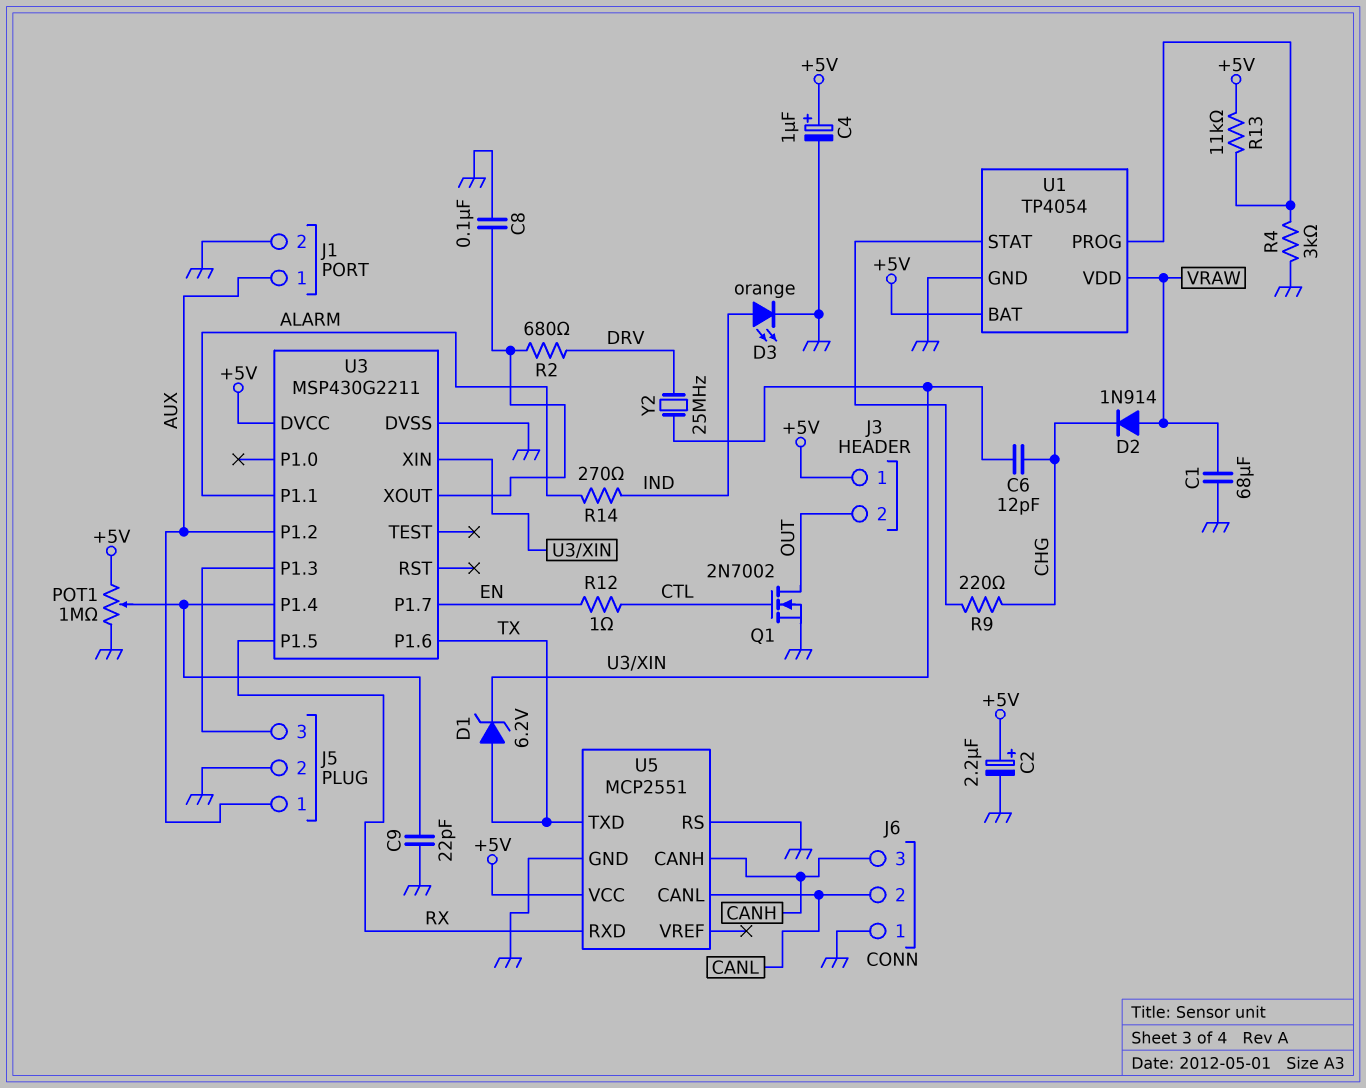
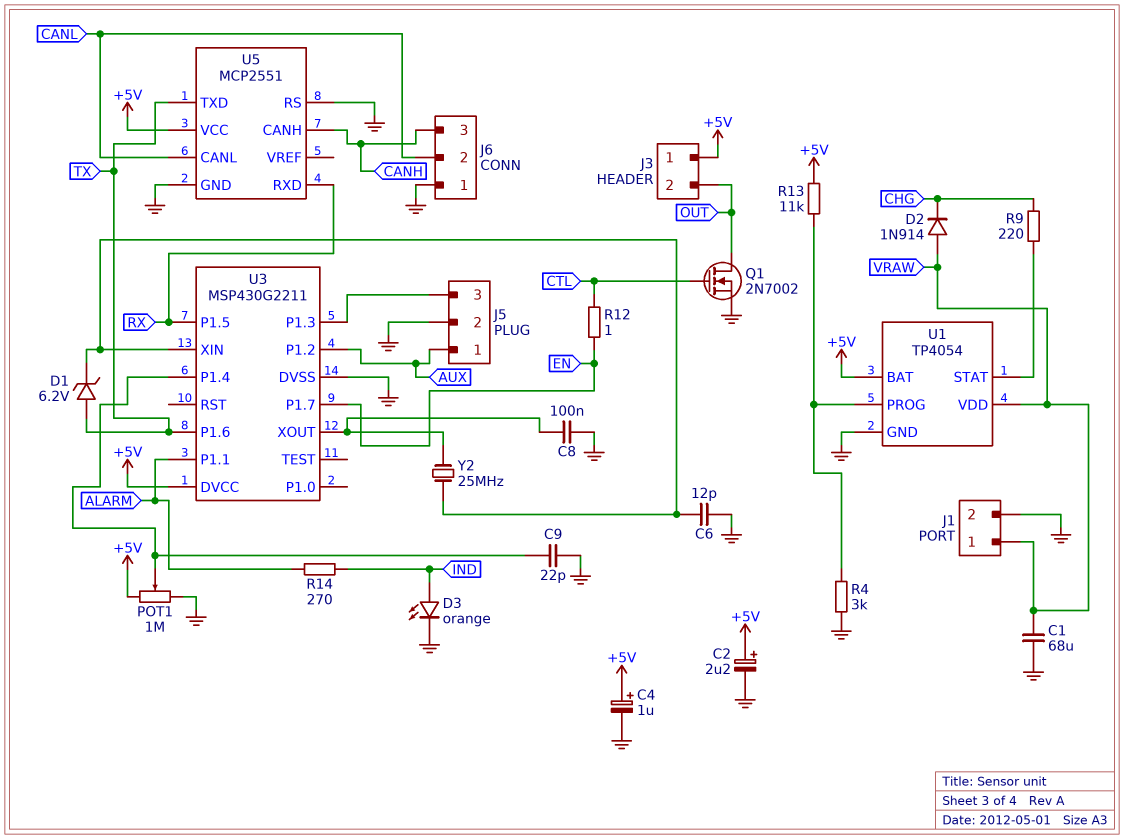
C6: 12pF (CHG, U3/XIN) -> 12pF (GND, U3/XIN)
J1 pin 1: AUX -> VRAW
R2: 680 (DRV, U3/XOUT) -> none
Y2: 25MHz (DRV, U3/XIN) -> 25MHz (U3/XIN, U3/XOUT)

